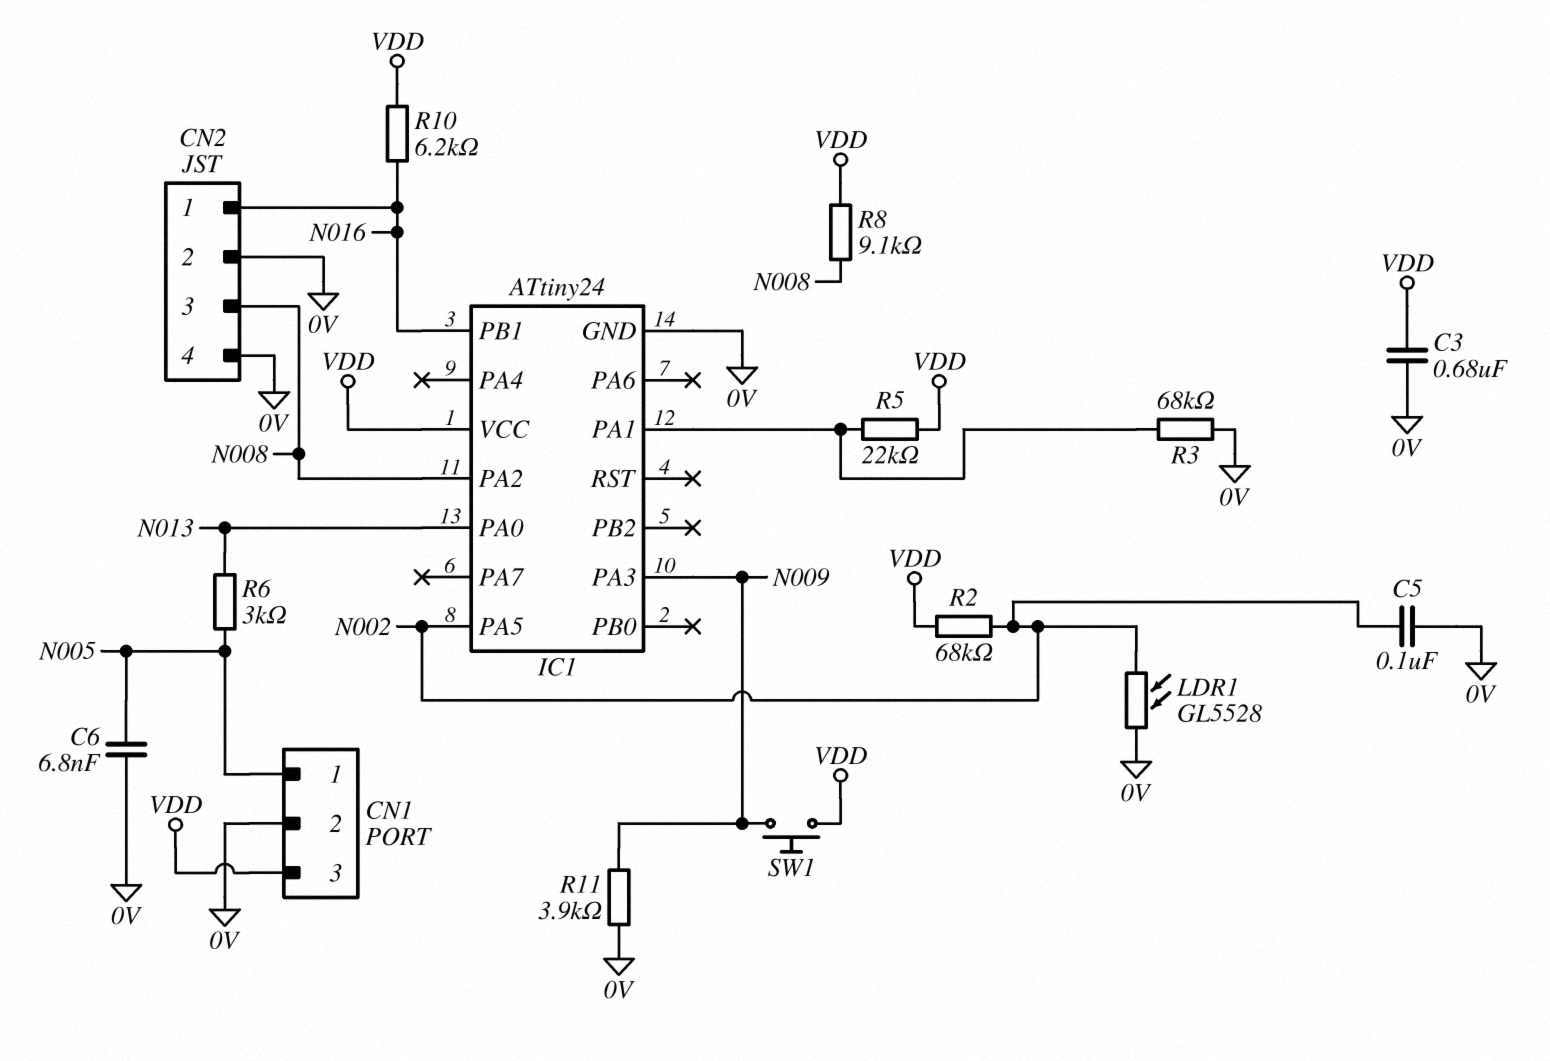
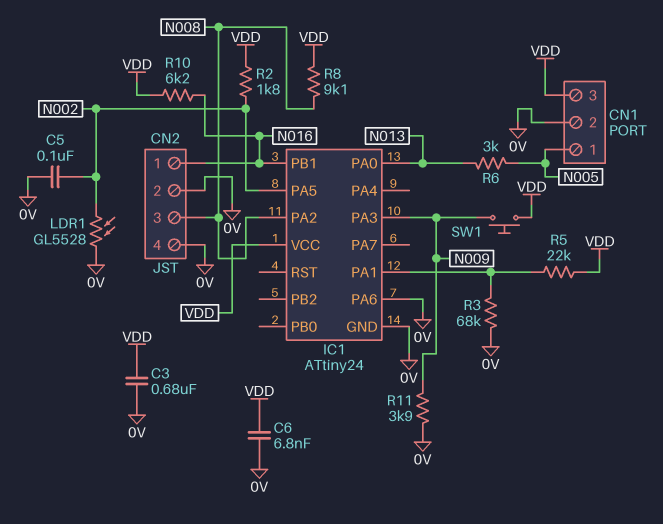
C6: 6.8nF (0V, N005) -> 6.8nF (0V, VDD)
IC1 pin PA6: none -> 0V
R2: 68k (N002, VDD) -> 1.8k (N002, VDD)

